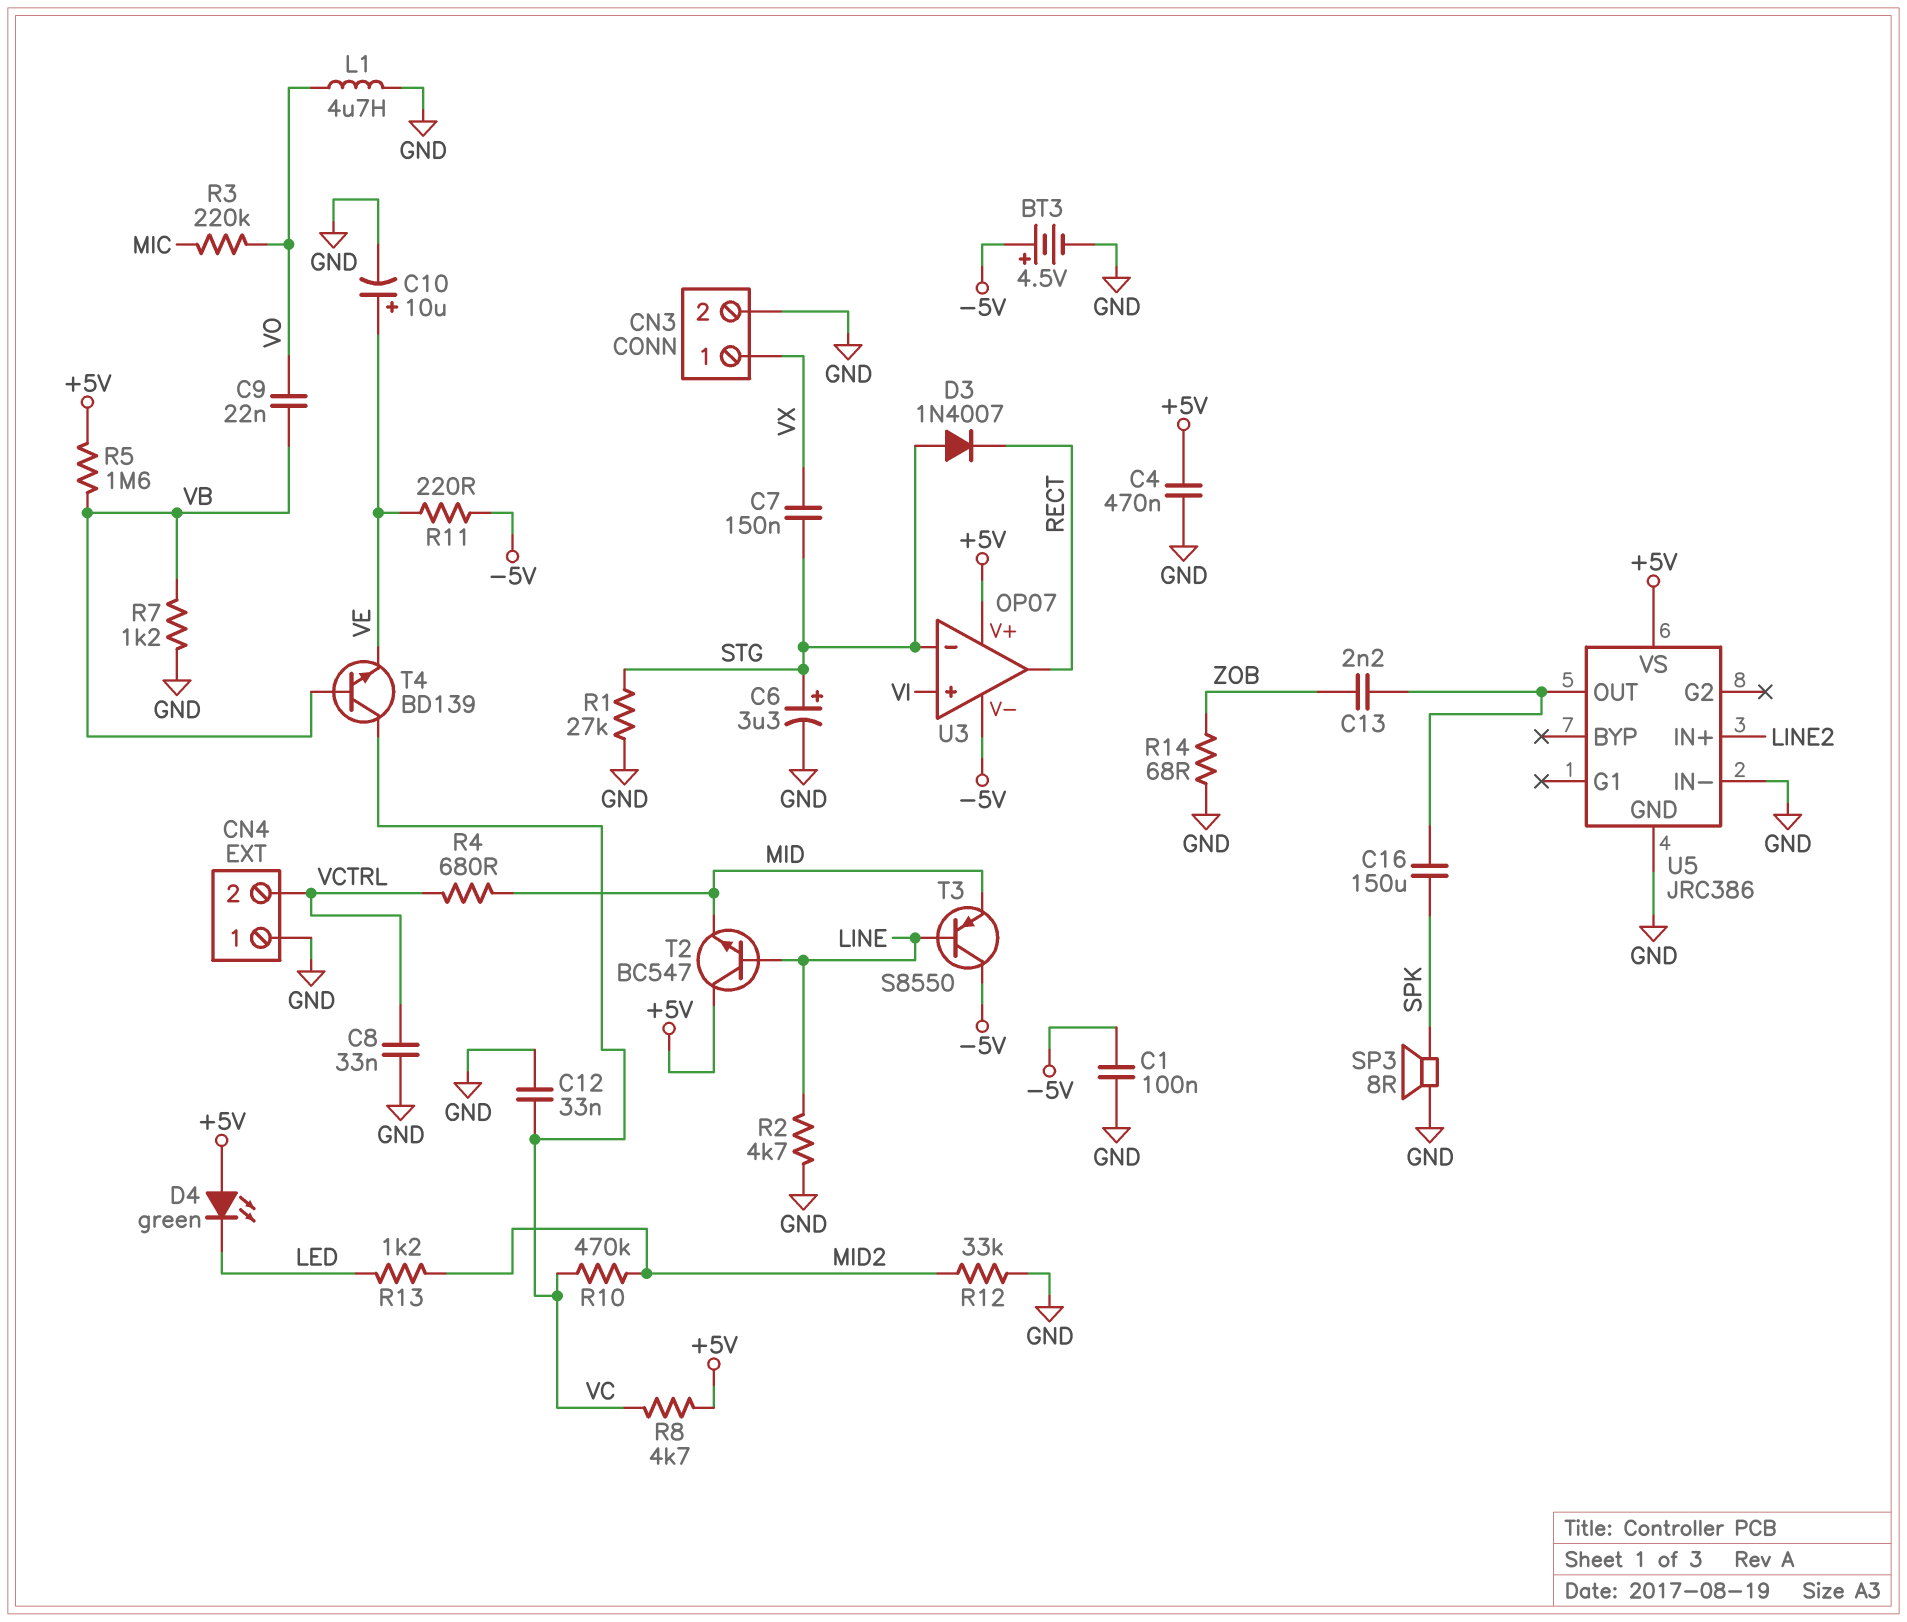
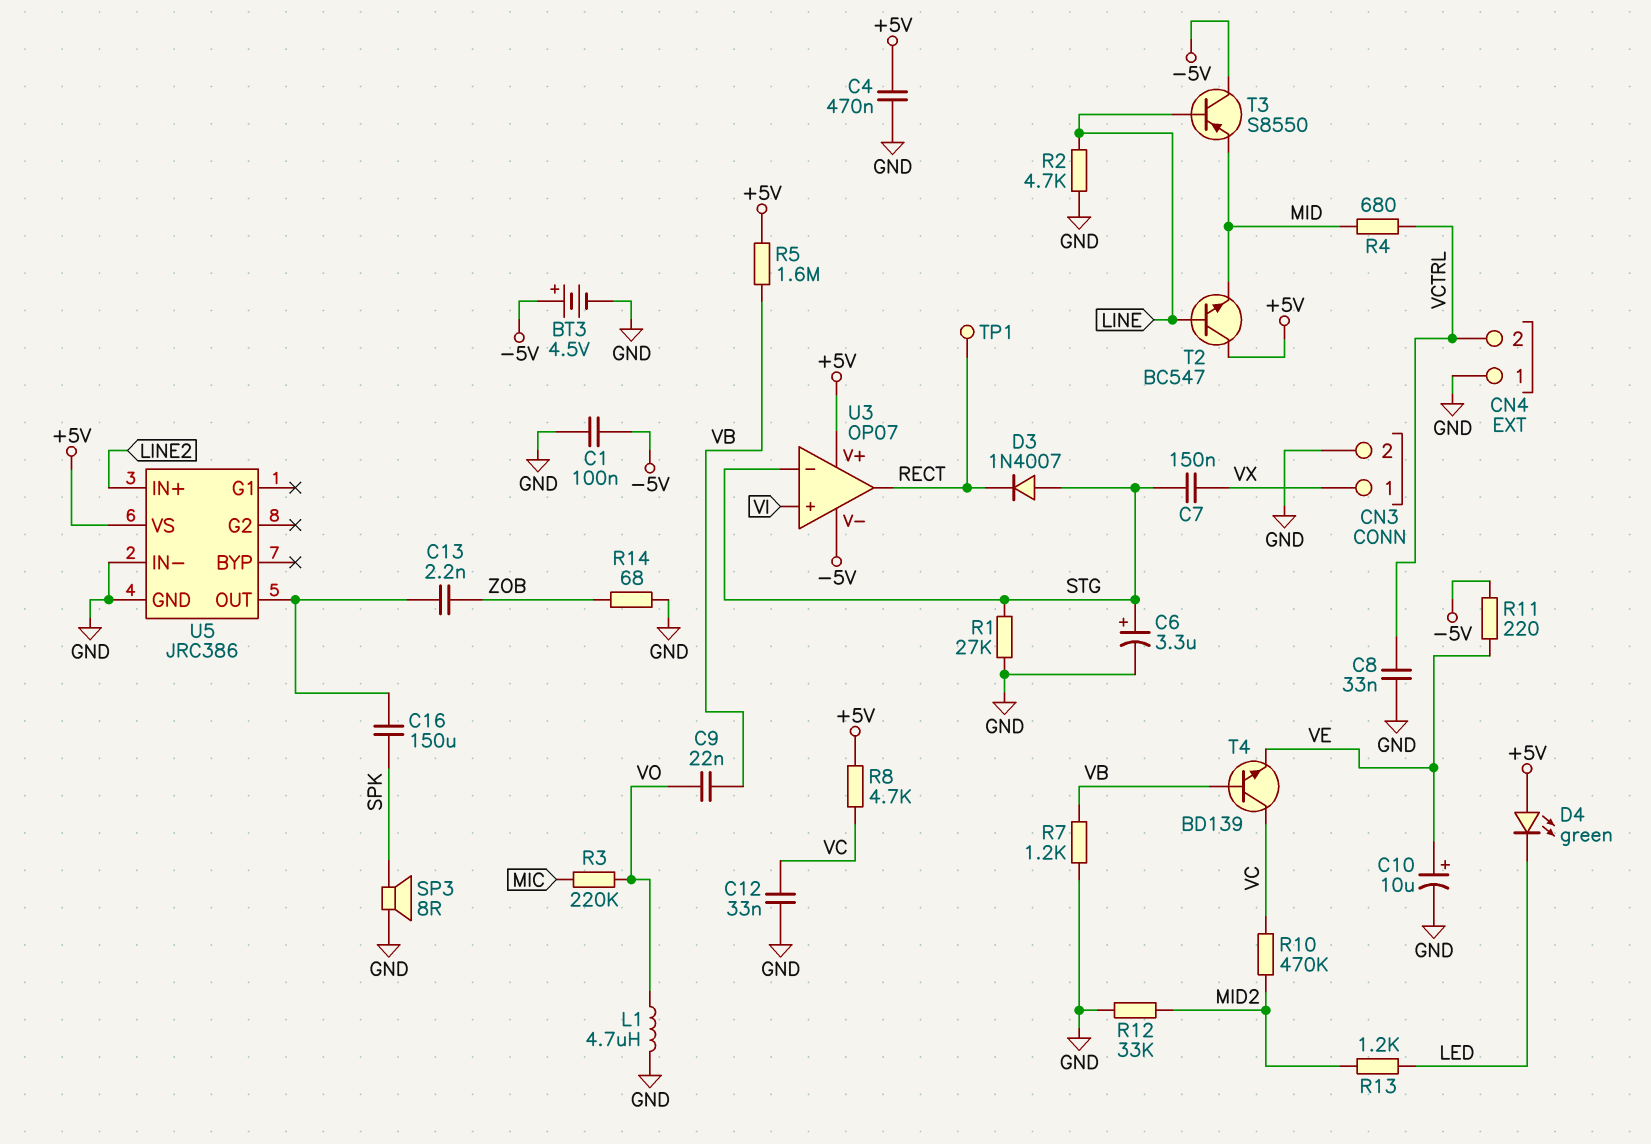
TP1: none -> test point (RECT)

